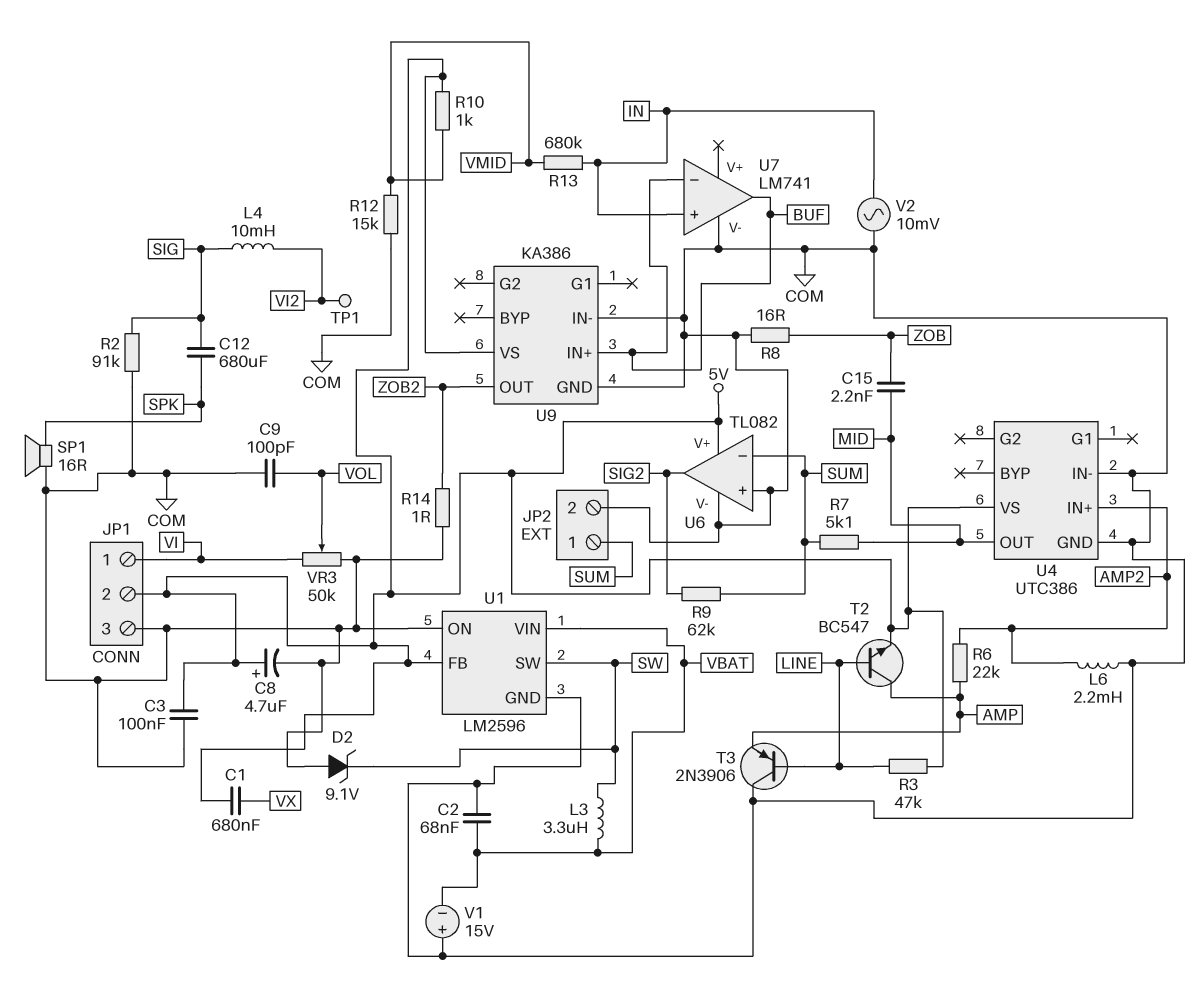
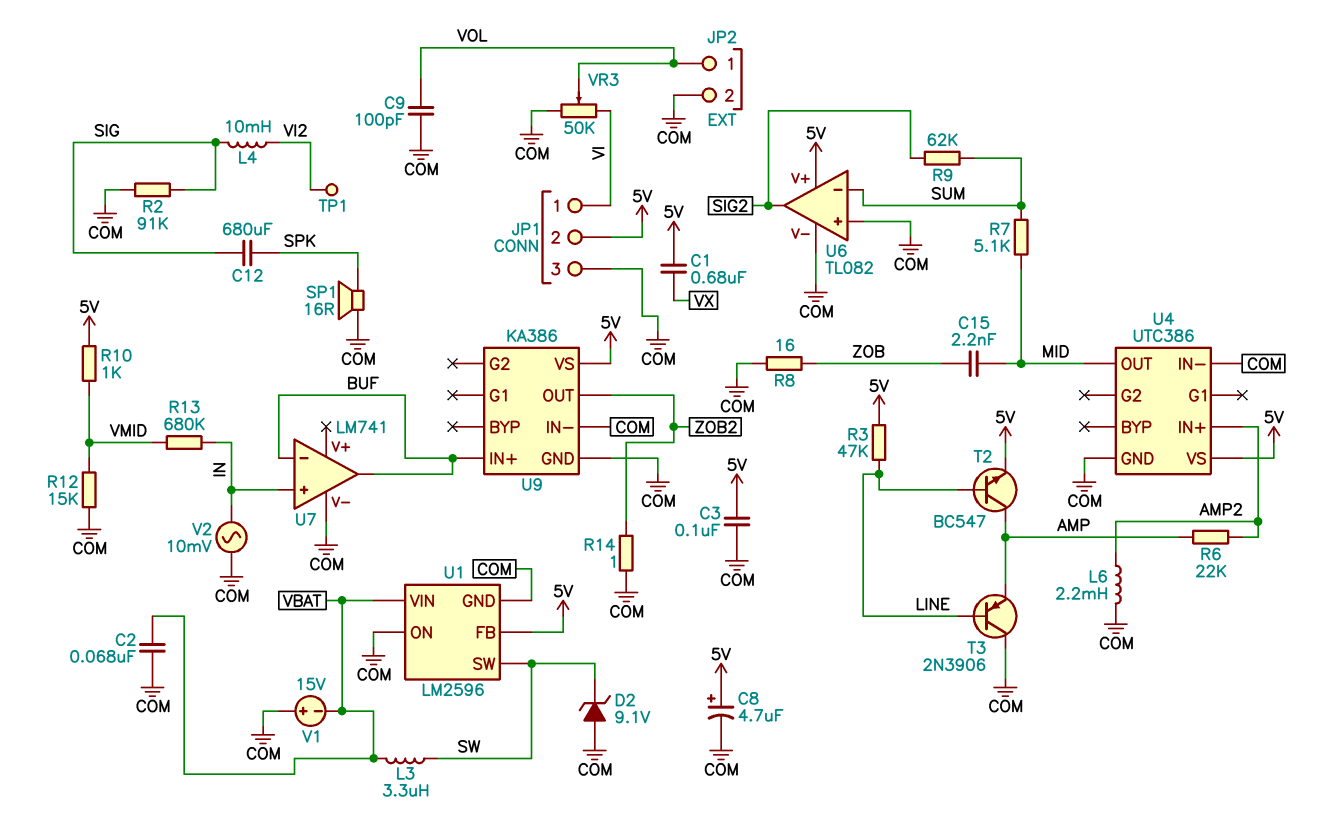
JP2 pin 1: SUM -> VOL

